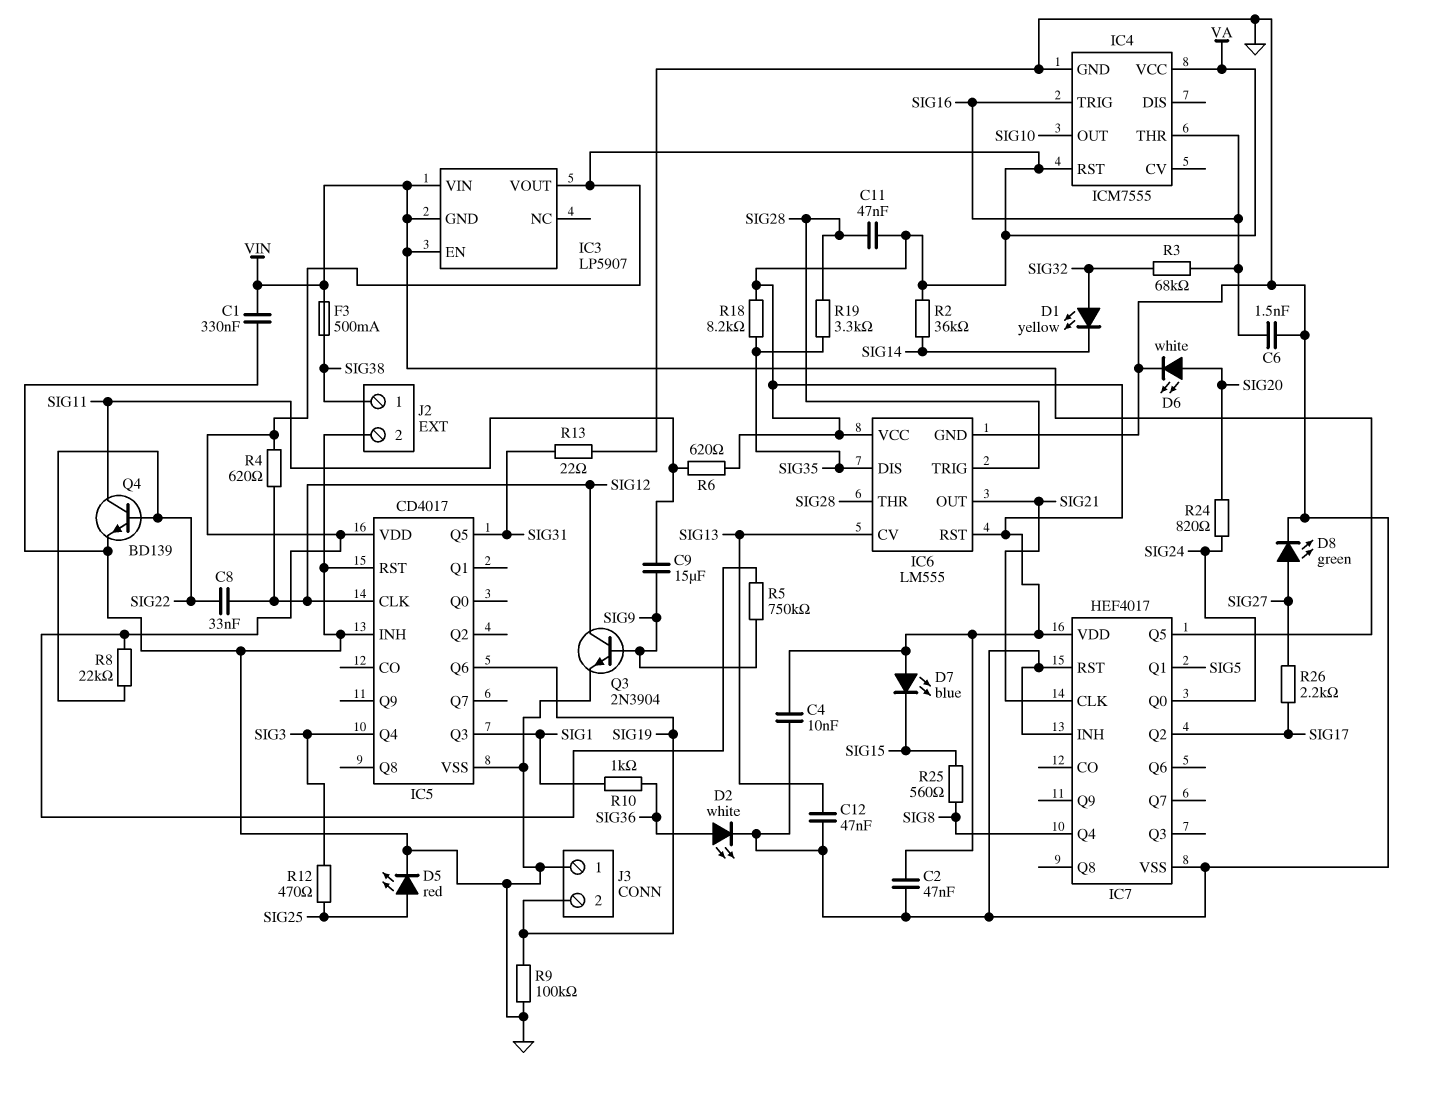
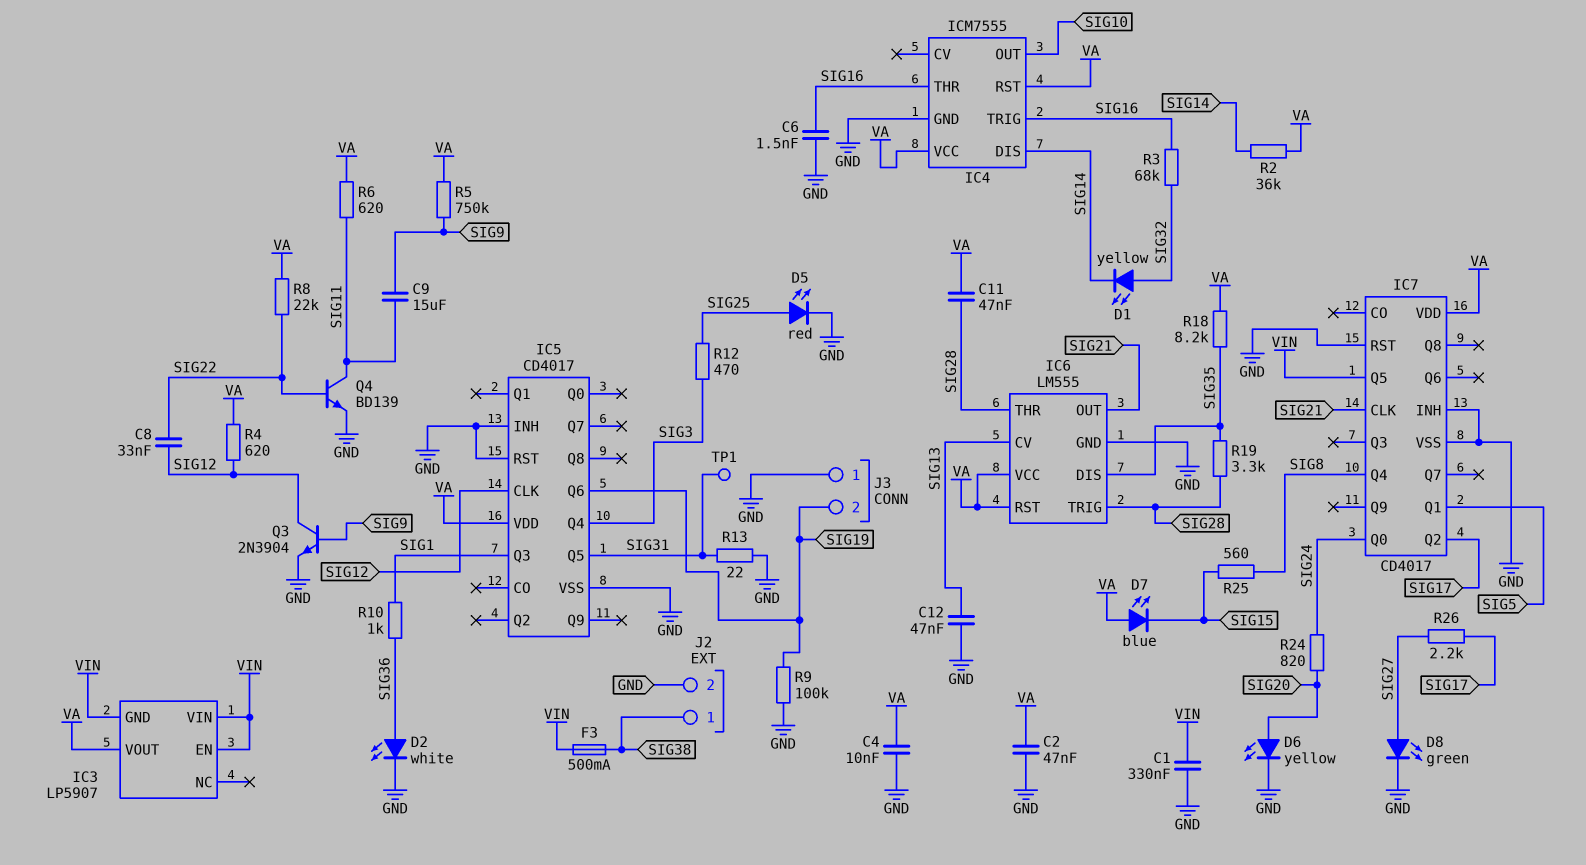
D6: LED white (A SIG20, K GND) -> LED yellow (A SIG20, K GND)
IC4 pin DIS: none -> SIG14
IC7: HEF4017 -> CD4017
TP1: none -> test point (SIG31)

